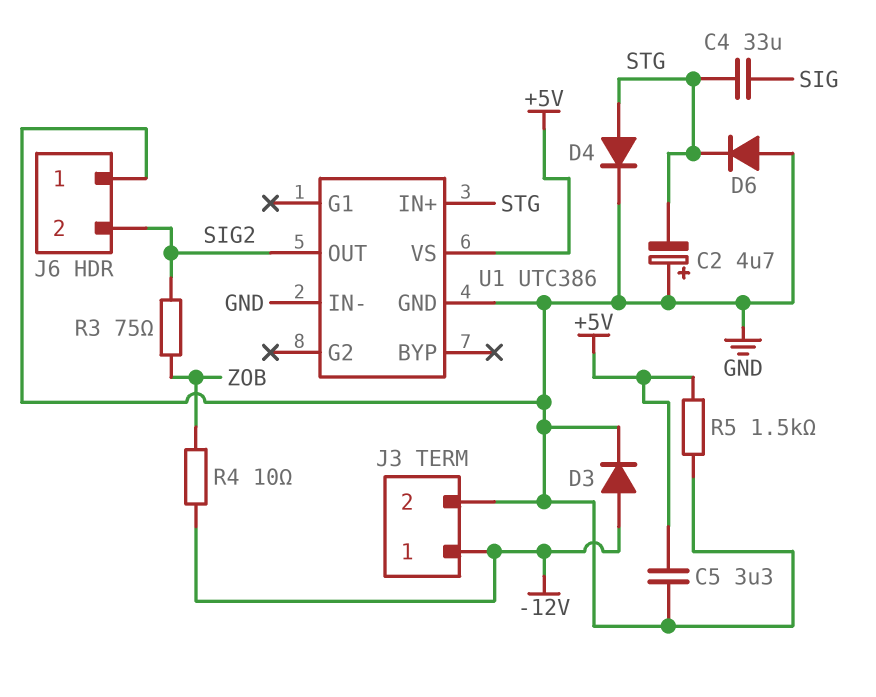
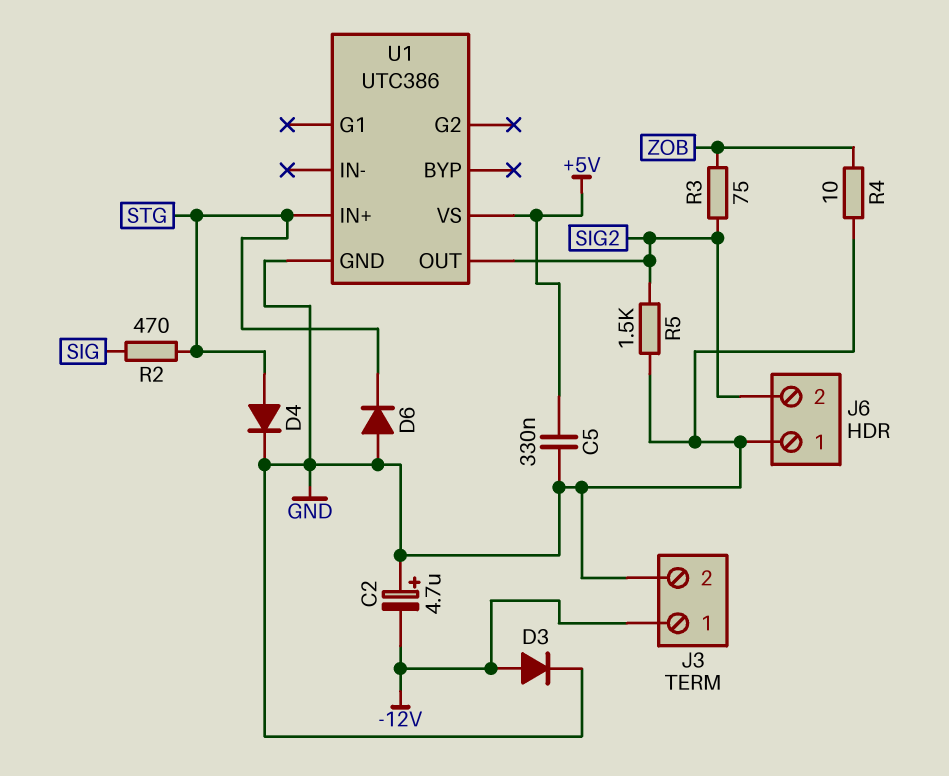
C2: 4.7uF (plus GND, minus STG) -> 4.7uF (plus GND, minus -12V)
C4: 33uF (SIG, STG) -> none
C5: 3.3uF (+5V, GND) -> 330nF (+5V, GND)
R2: none -> 470 (SIG, STG)
R4: 10 (-12V, ZOB) -> 10 (GND, ZOB)
R5: 1.5k (+5V, GND) -> 1.5k (GND, SIG2)
U1 pin IN-: GND -> none

